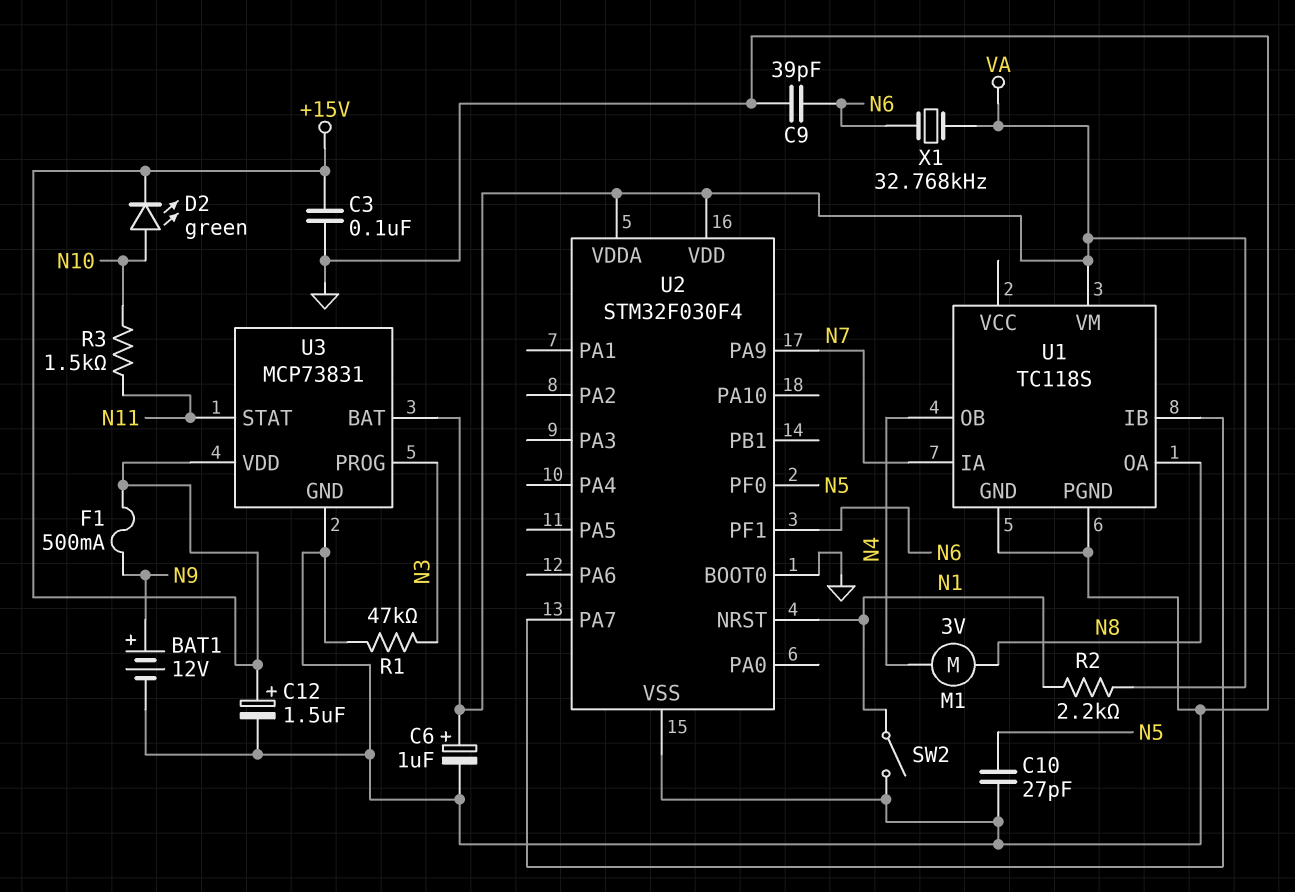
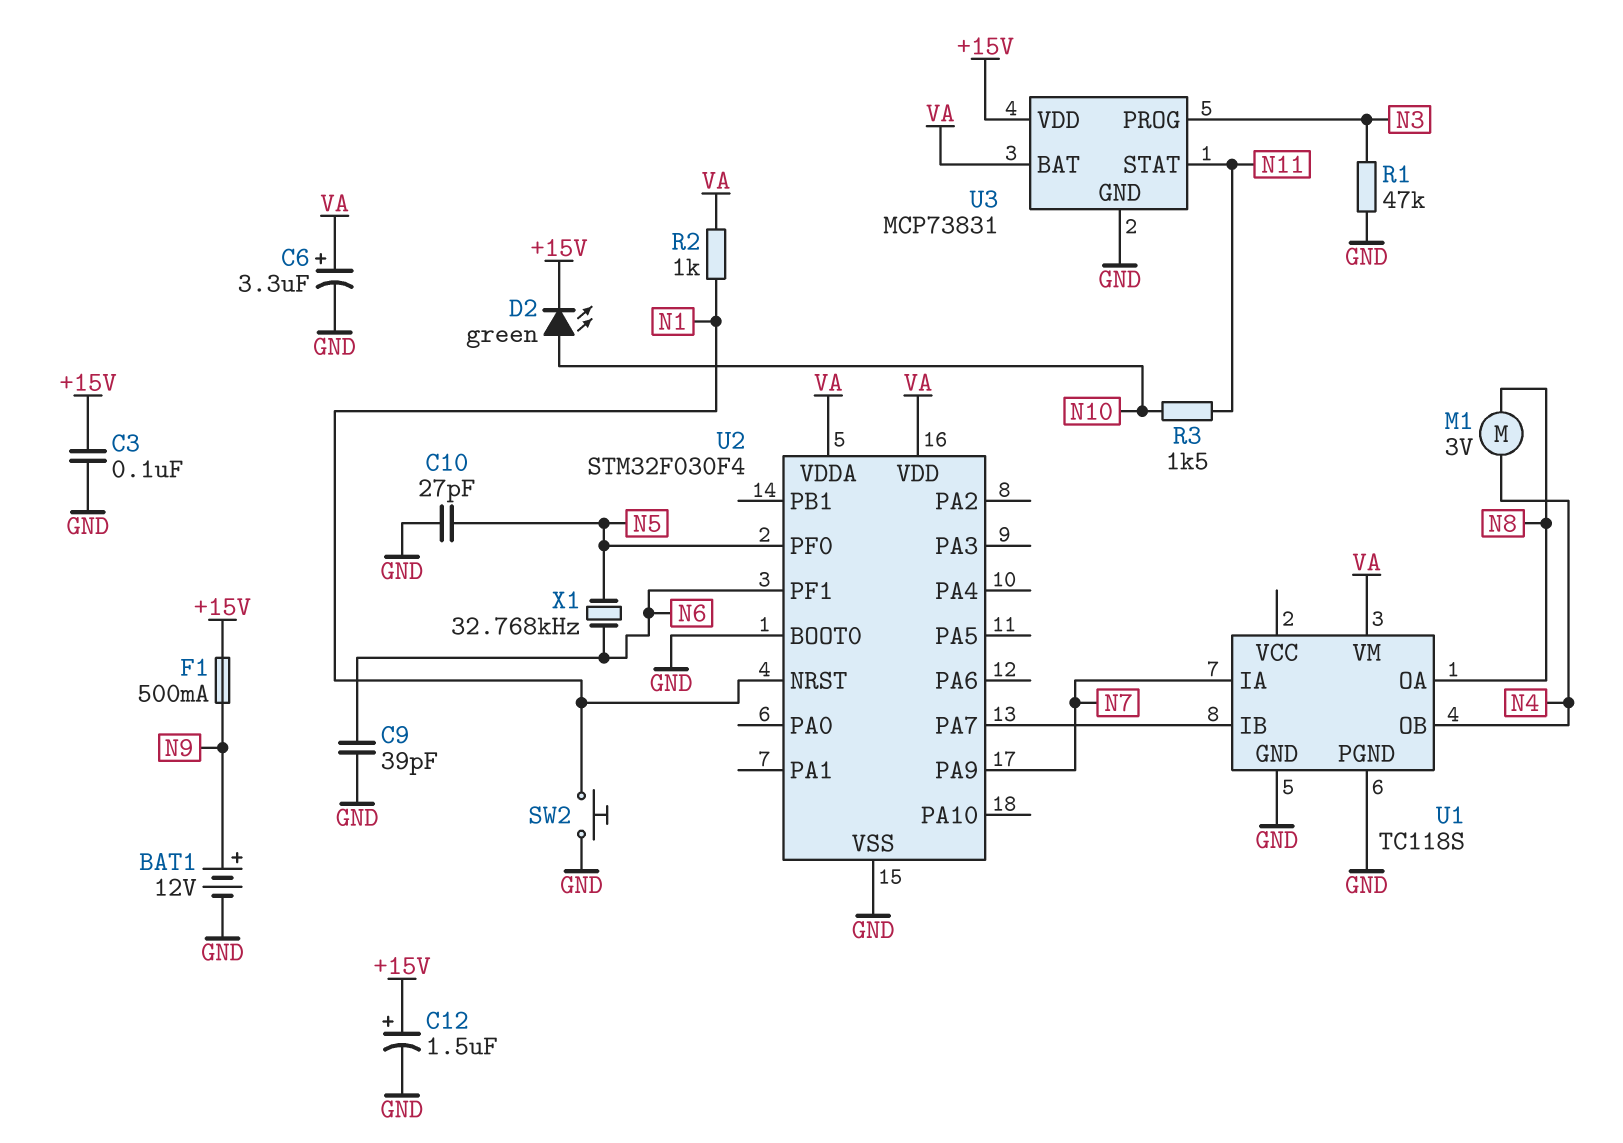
C6: 1uF (plus VA, minus GND) -> 3.3uF (plus VA, minus GND)
R2: 2.2k (N1, VA) -> 1k (N1, VA)
SW2: switch (GND, N1) -> button (GND, N1)
X1: 32.768kHz (N6, VA) -> 32.768kHz (N5, N6)

